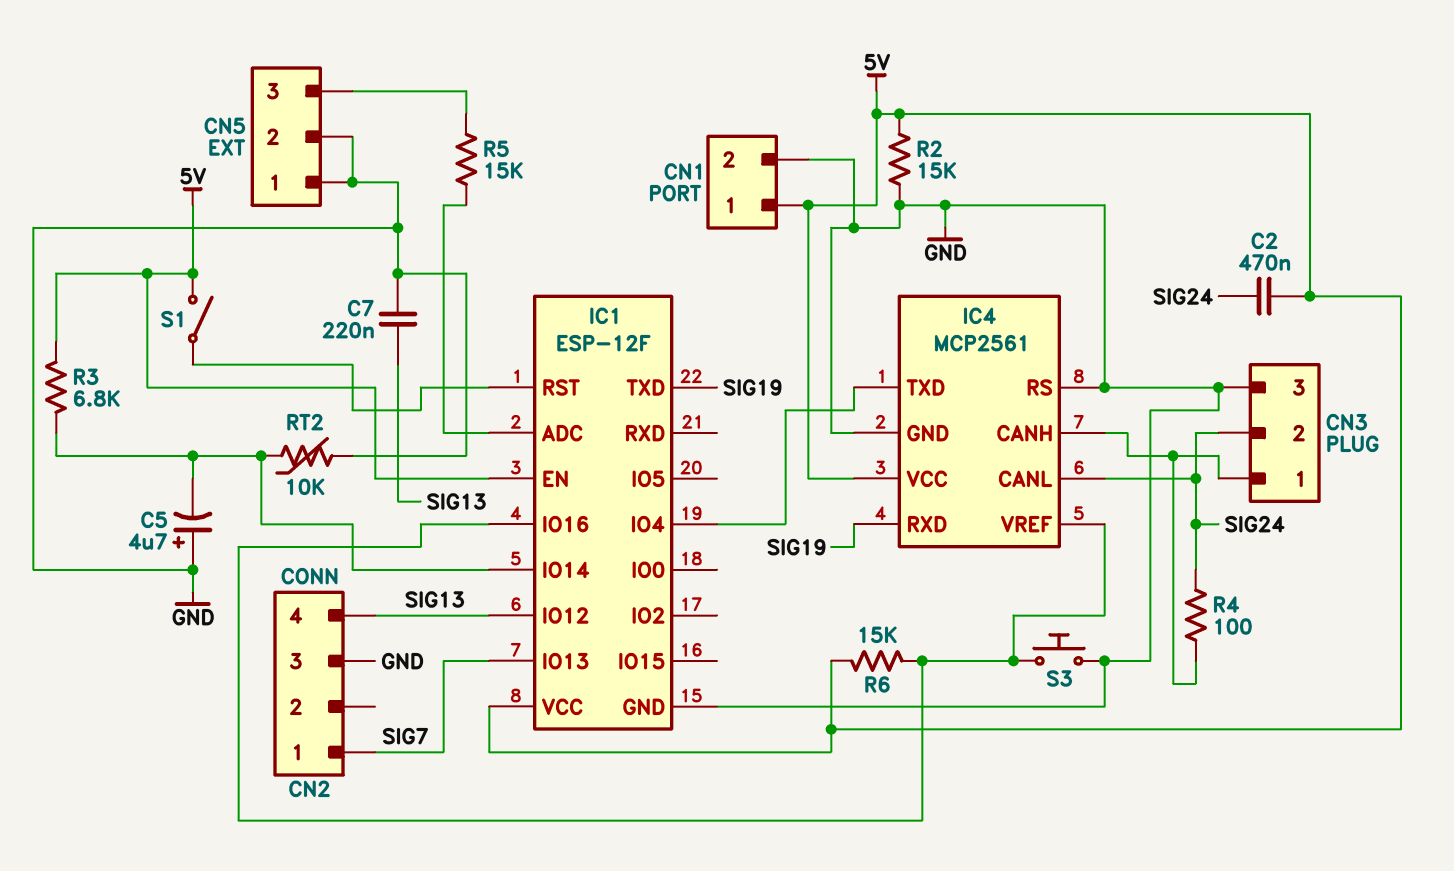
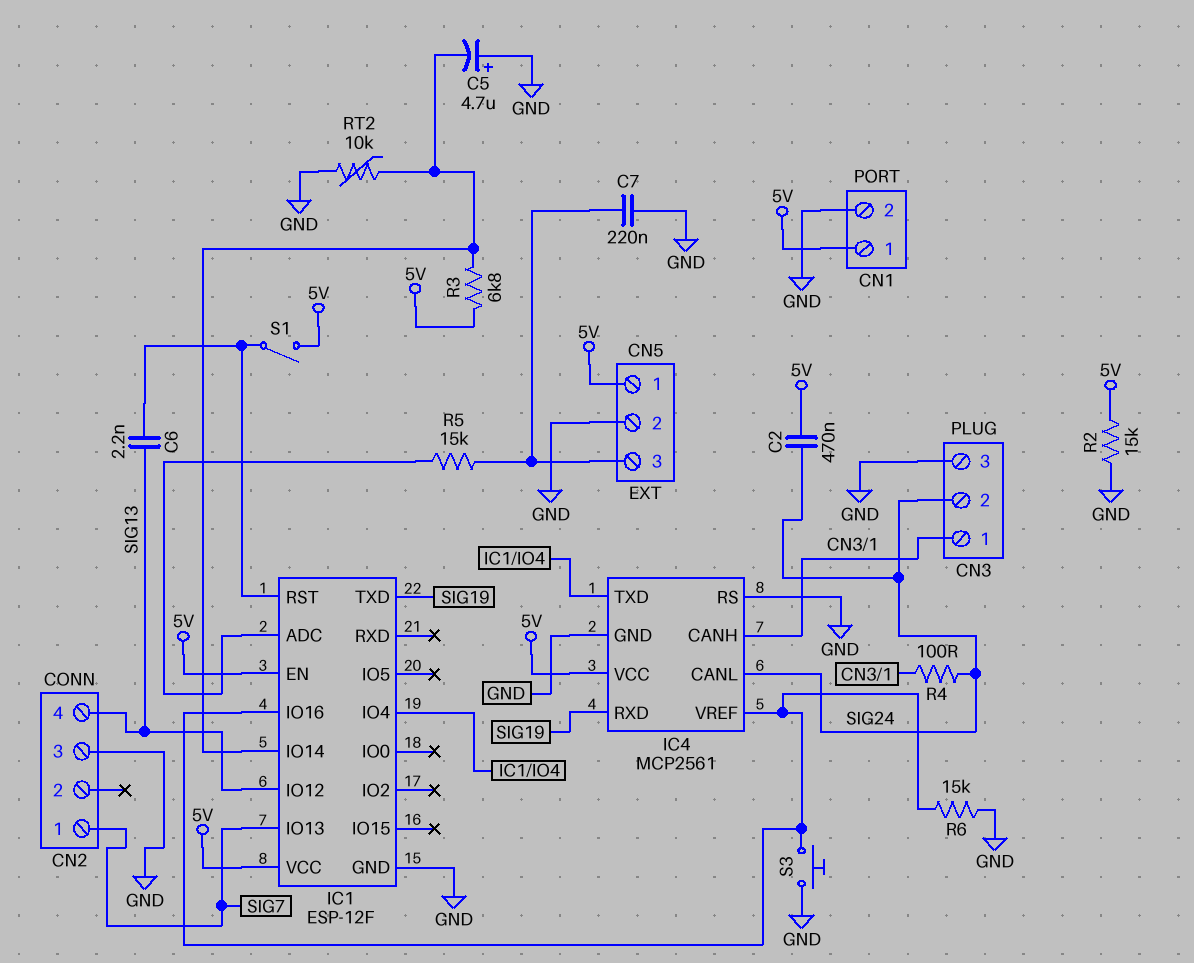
C6: none -> 2.2nF (IC1/RST, SIG13)
C7: 220nF (GND, SIG13) -> 220nF (CN5/3, GND)
CN5 pin 1: GND -> 5V
R6: 15k (5V, IC1/IO16) -> 15k (GND, IC1/IO16)

